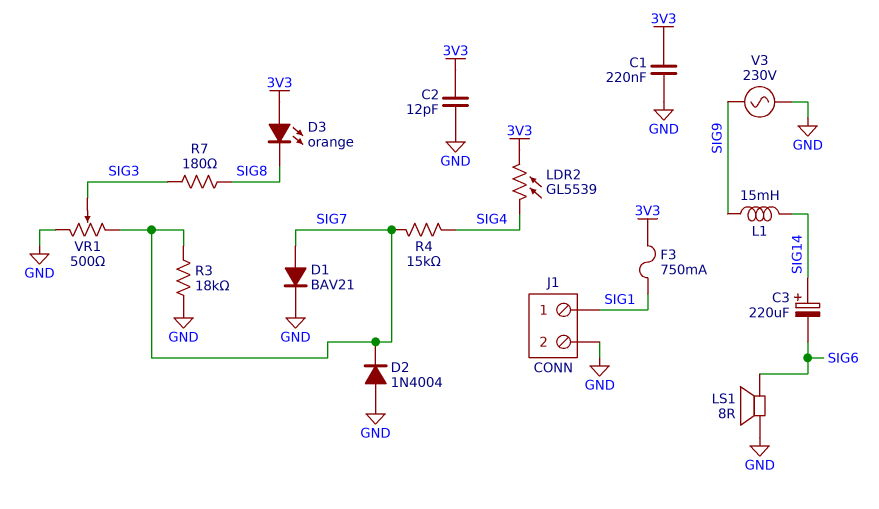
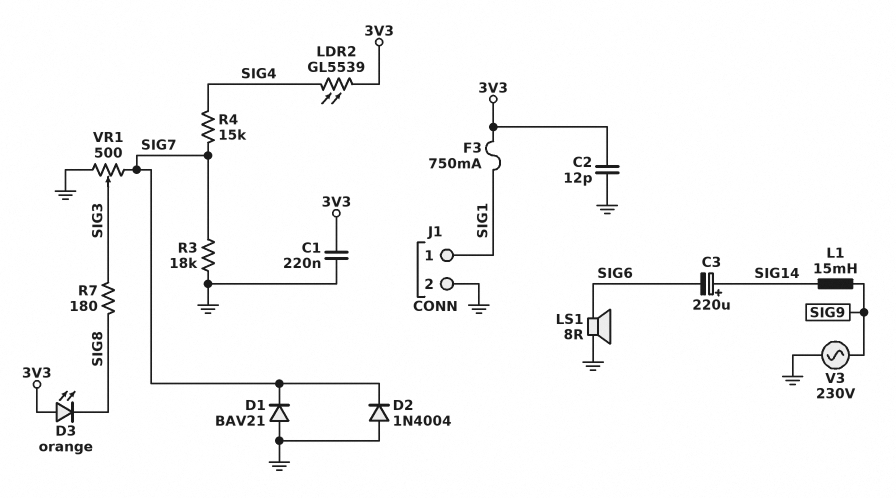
D1: diode BAV21 (A SIG7, K GND) -> diode BAV21 (A GND, K SIG7)

